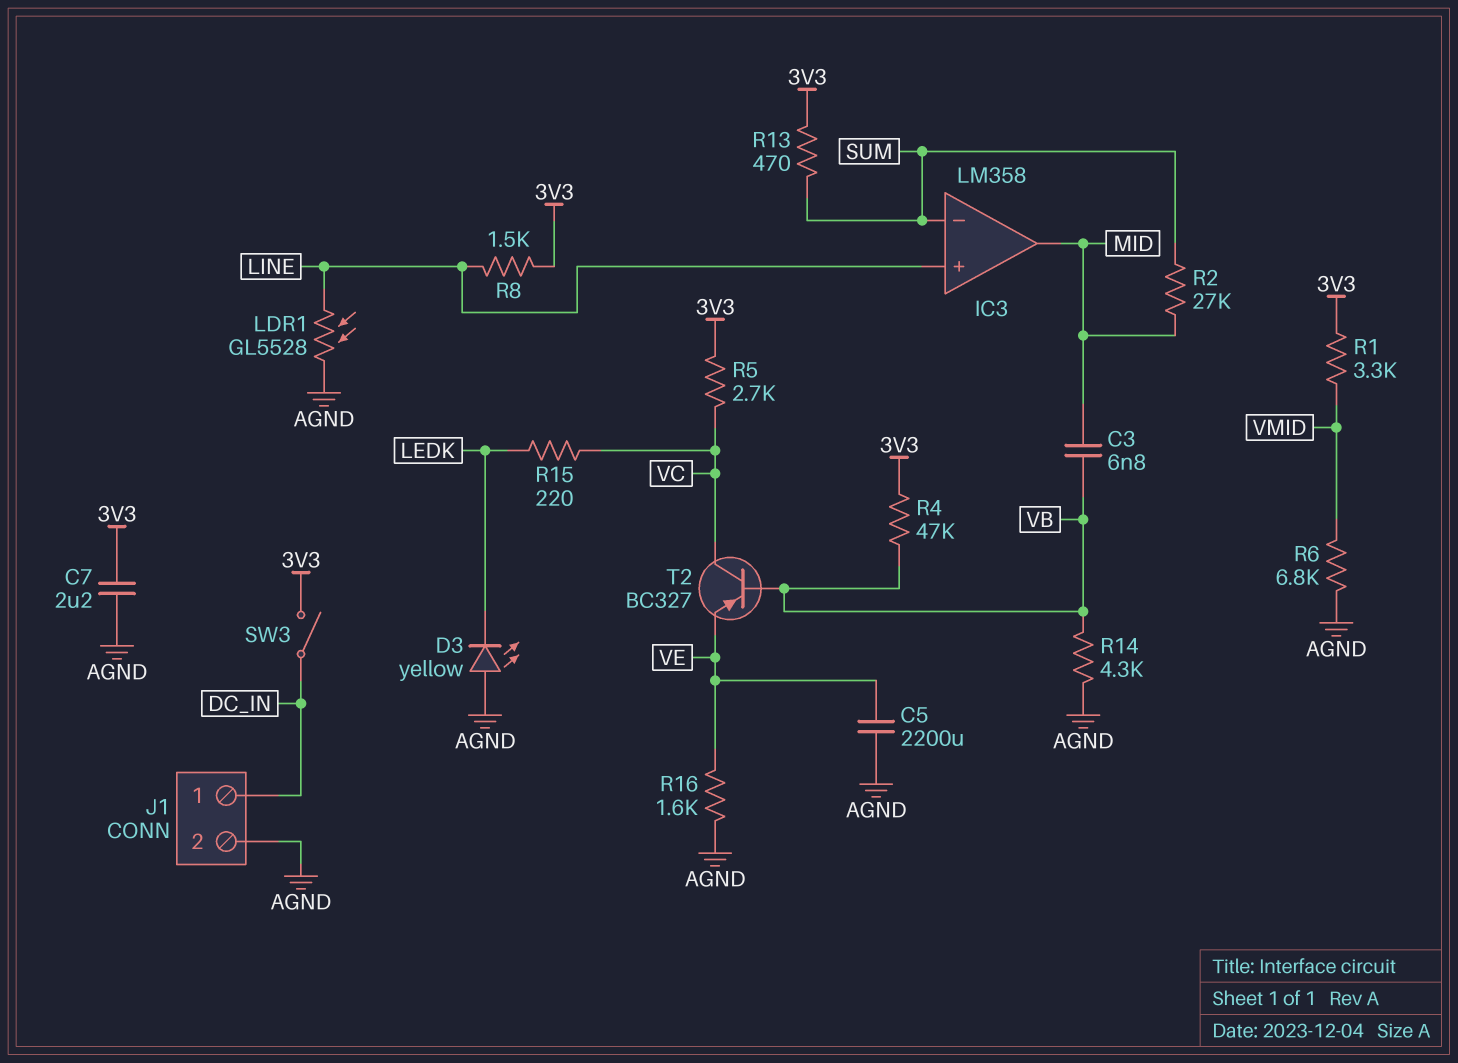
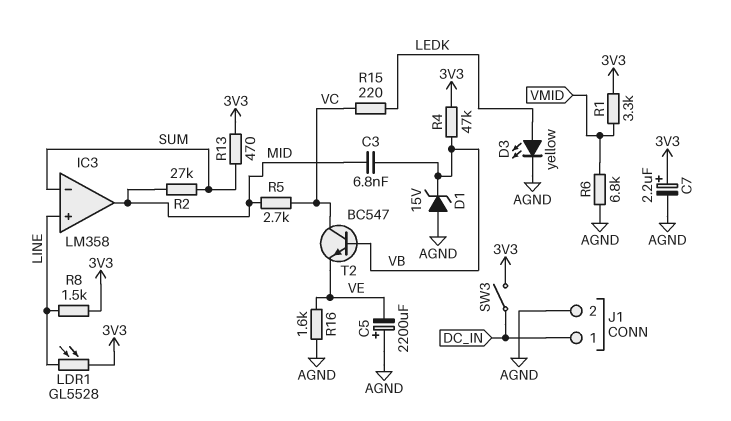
C5: 2200uF (AGND, VE) -> 2200uF (plus AGND, minus VE)
C7: 2.2uF (3V3, AGND) -> 2.2uF (plus 3V3, minus AGND)
D1: none -> zener 15V (A AGND, K VB)
D3: LED yellow (A AGND, K LEDK) -> LED yellow (A LEDK, K AGND)
LDR1: GL5528 (AGND, LINE) -> GL5528 (3V3, LINE)
R5: 2.7k (3V3, VC) -> 2.7k (MID, VC)
R14: 4.3k (AGND, VB) -> none
T2: PNP BC327 (B VB, C VC, E VE) -> NPN BC547 (B VB, C VC, E VE)

